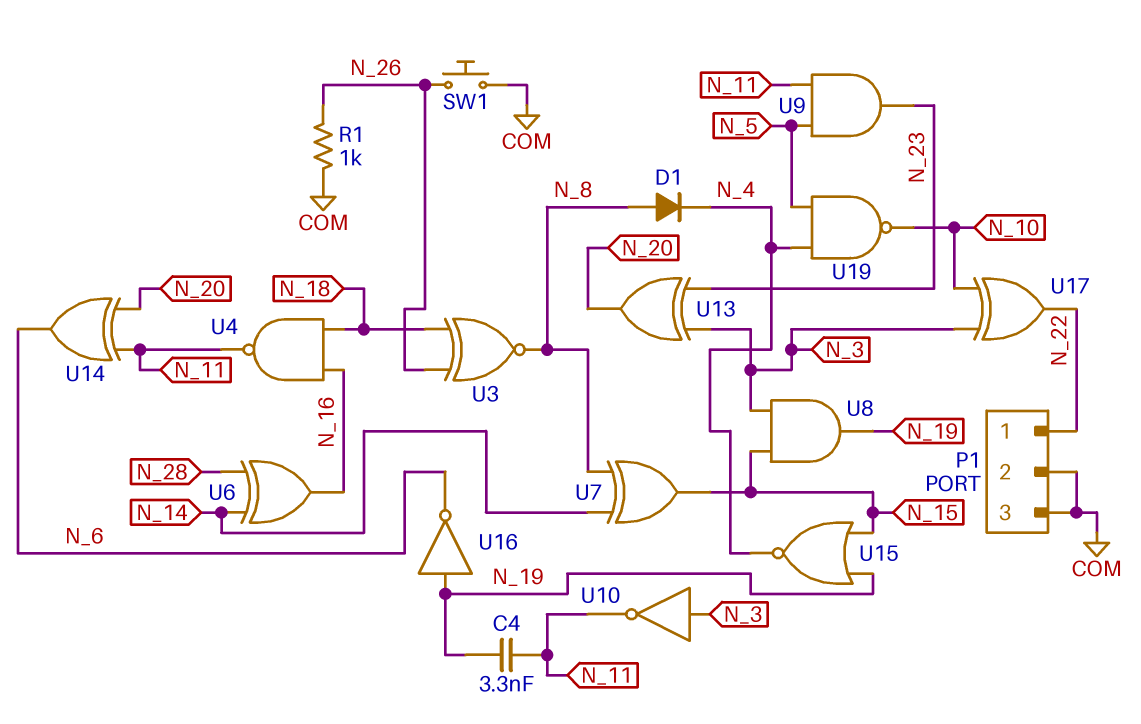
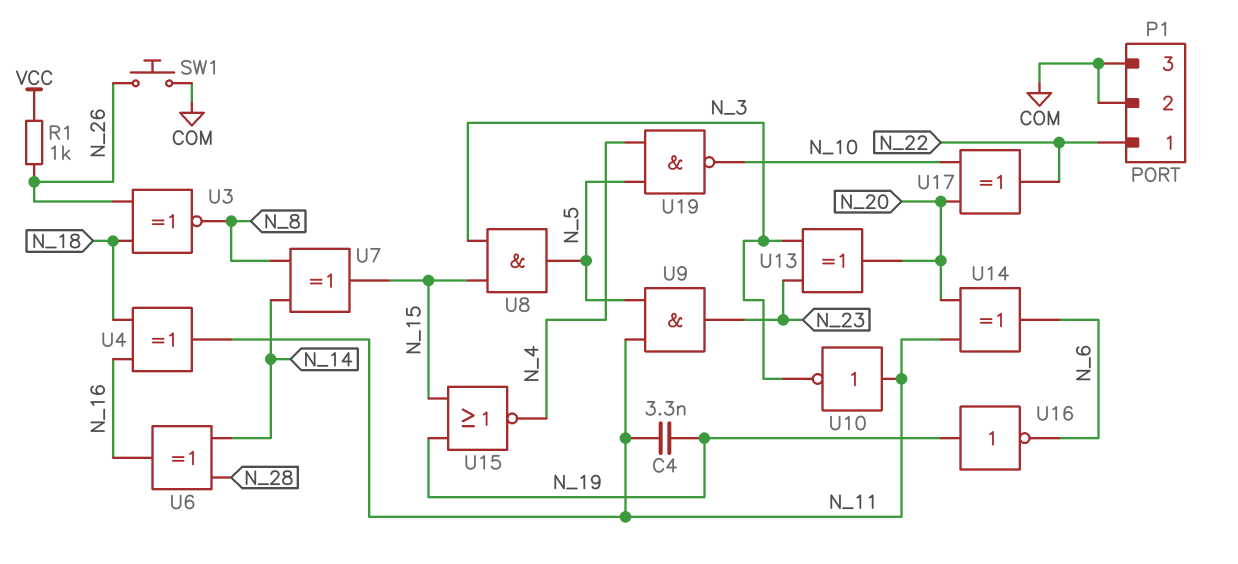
D1: diode (A N_8, K N_4) -> none
R1: 1k (COM, N_26) -> 1k (N_26, VCC)
U4: NAND (in N_16, in N_18, out N_11) -> XOR (in N_16, in N_18, out N_11)
U8: AND (in N_3, in N_15, out N_19) -> AND (in N_3, in N_15, out N_5)
U10: NOT (in N_3, out N_11) -> NOT (in N_11, out N_3)
U17: XOR (in N_3, in N_10, out N_22) -> XOR (in N_10, in N_20, out N_22)

